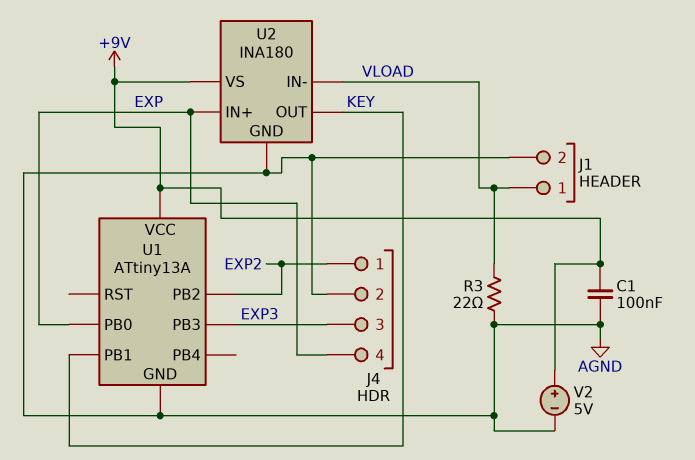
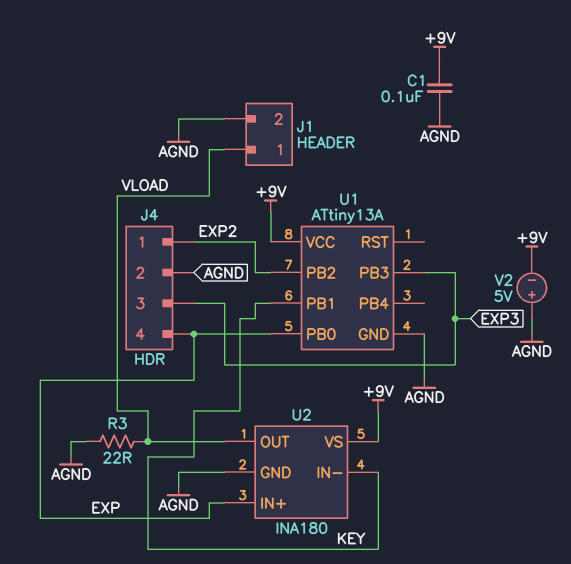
U2 pin IN-: VLOAD -> KEY
U2 pin OUT: KEY -> VLOAD
V2: 5V (plus +9V, minus AGND) -> 5V (plus AGND, minus +9V)

